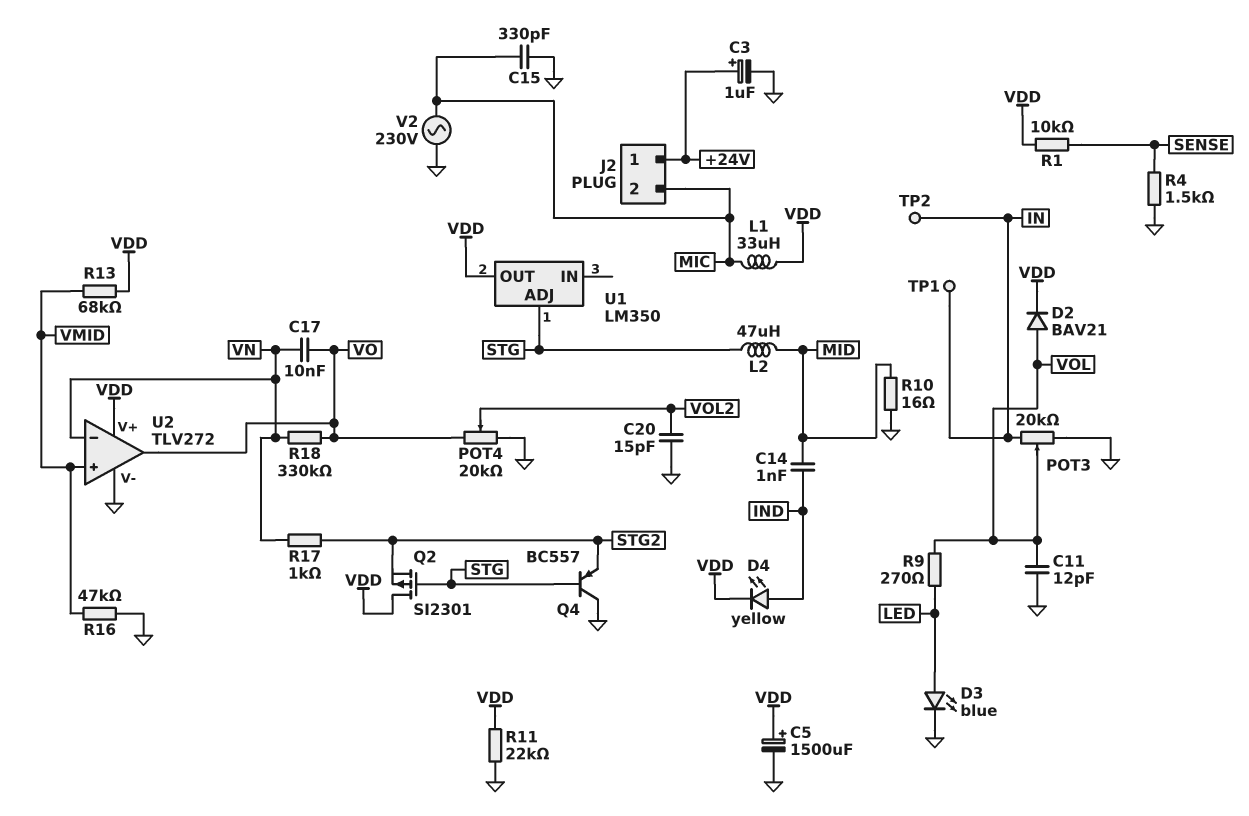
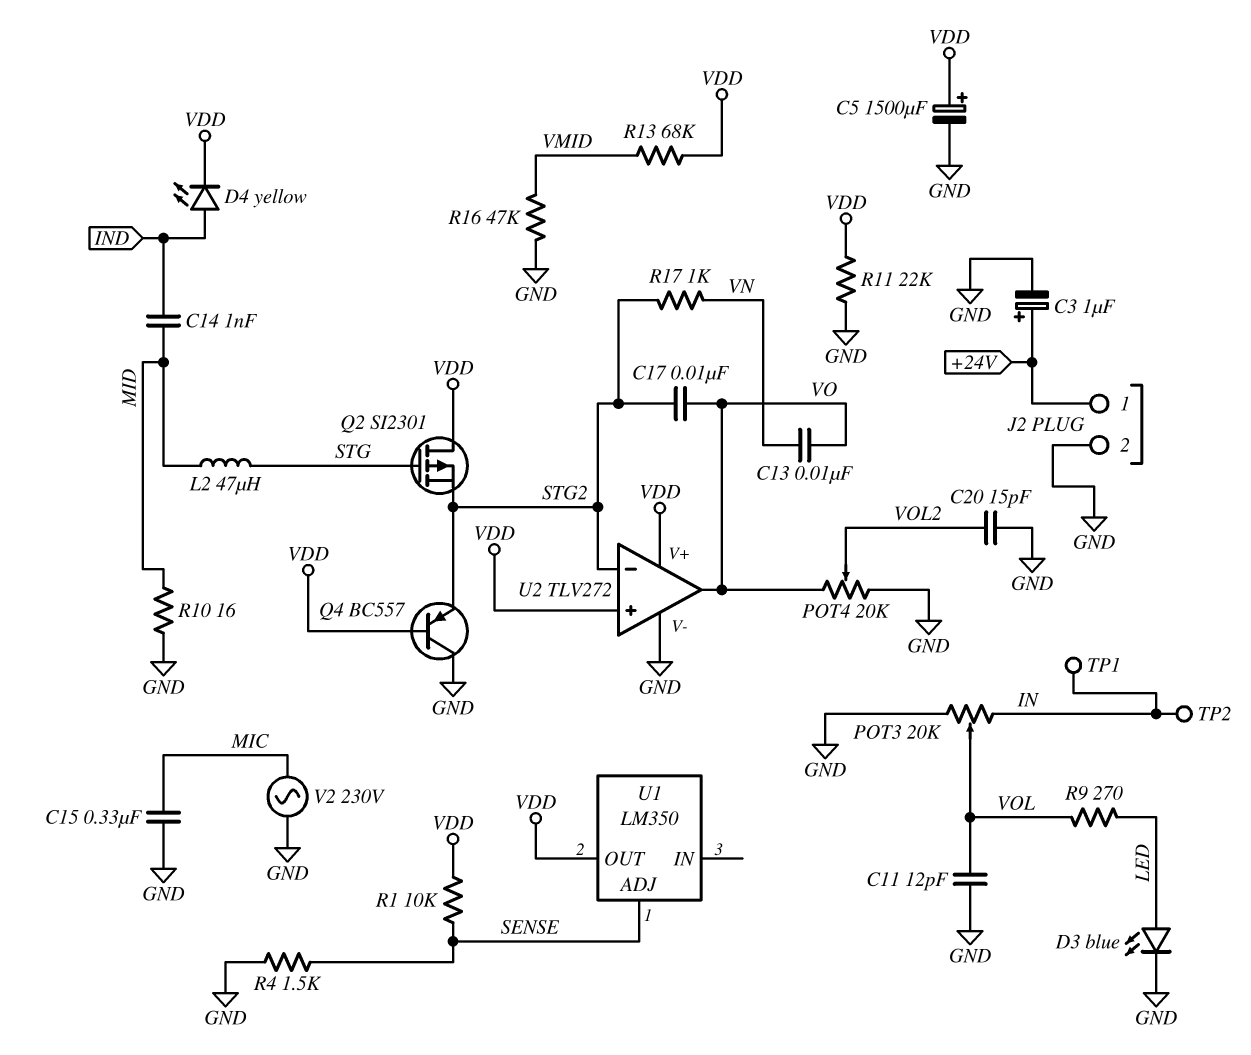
C13: none -> 10nF (VN, VO)
C15: 330pF (GND, MIC) -> 330nF (GND, MIC)
C17: 10nF (VN, VO) -> 10nF (STG2, VO)
D2: diode BAV21 (A VOL, K VDD) -> none
J2 pin 2: MIC -> GND
L1: 33uH (MIC, VDD) -> none
Q4: PNP BC557 (B STG, C GND, E STG2) -> PNP BC557 (B VDD, C GND, E STG2)
R18: 330k (VN, VO) -> none
U1 pin ADJ: STG -> SENSE
U2 pin in+: VMID -> VDD
U2 pin in-: VN -> STG2

